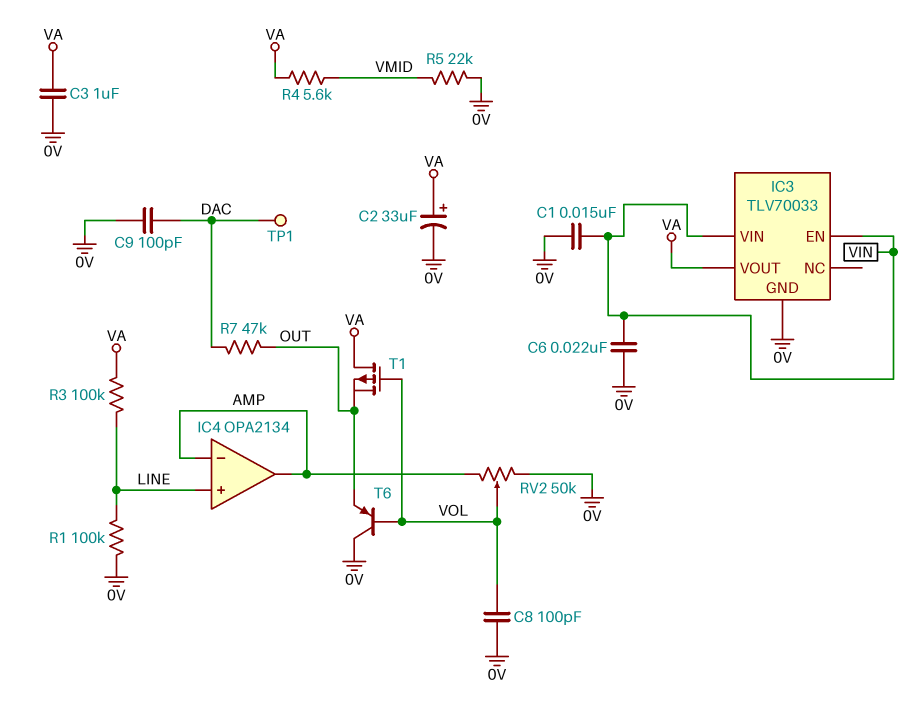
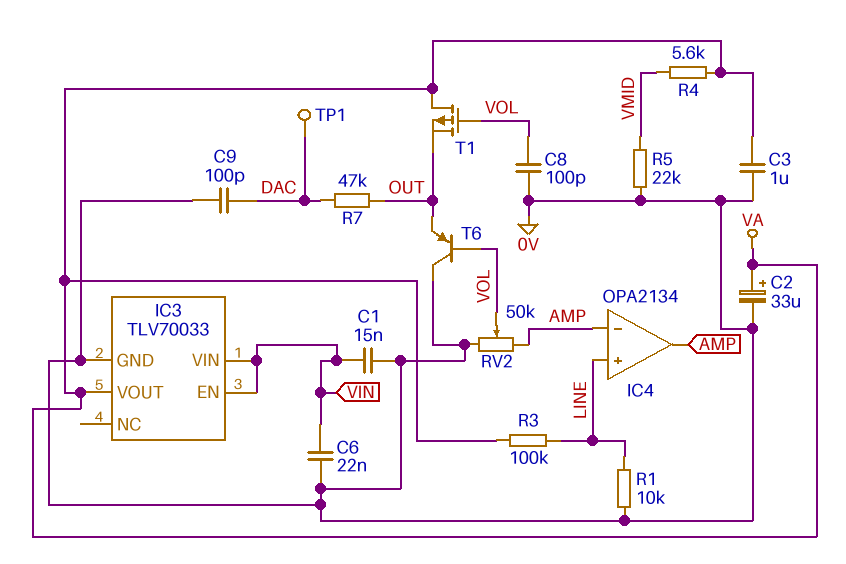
R1: 100k (0V, LINE) -> 10k (0V, LINE)

